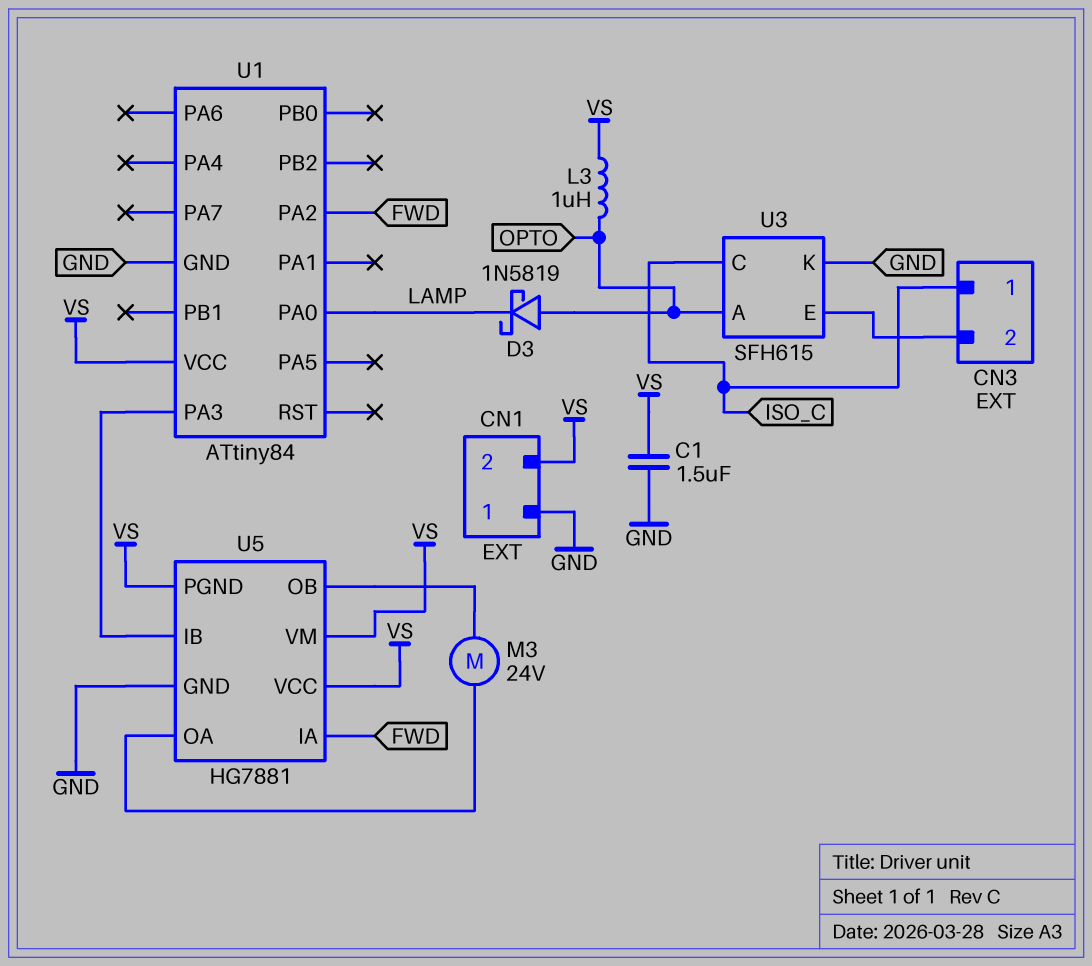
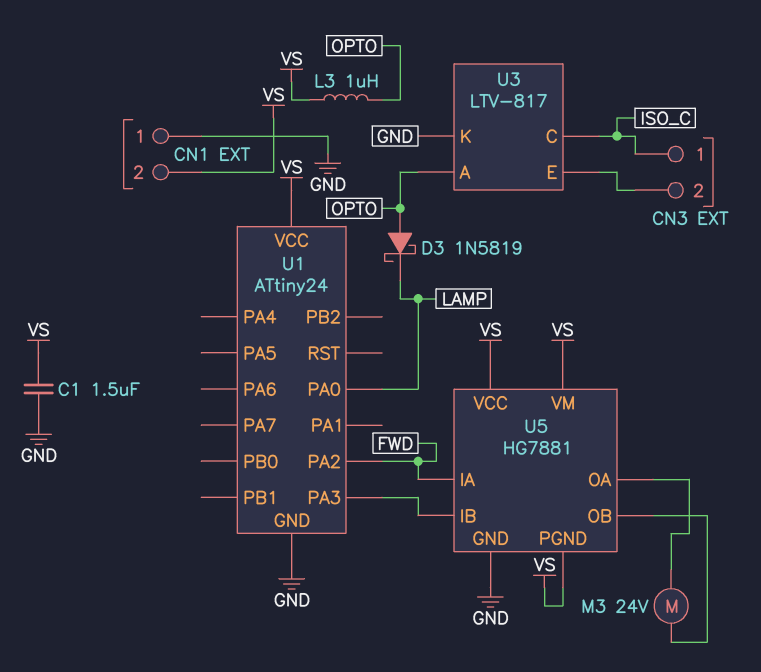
U1: ATtiny84 -> ATtiny24
U3: SFH615 -> LTV-817

